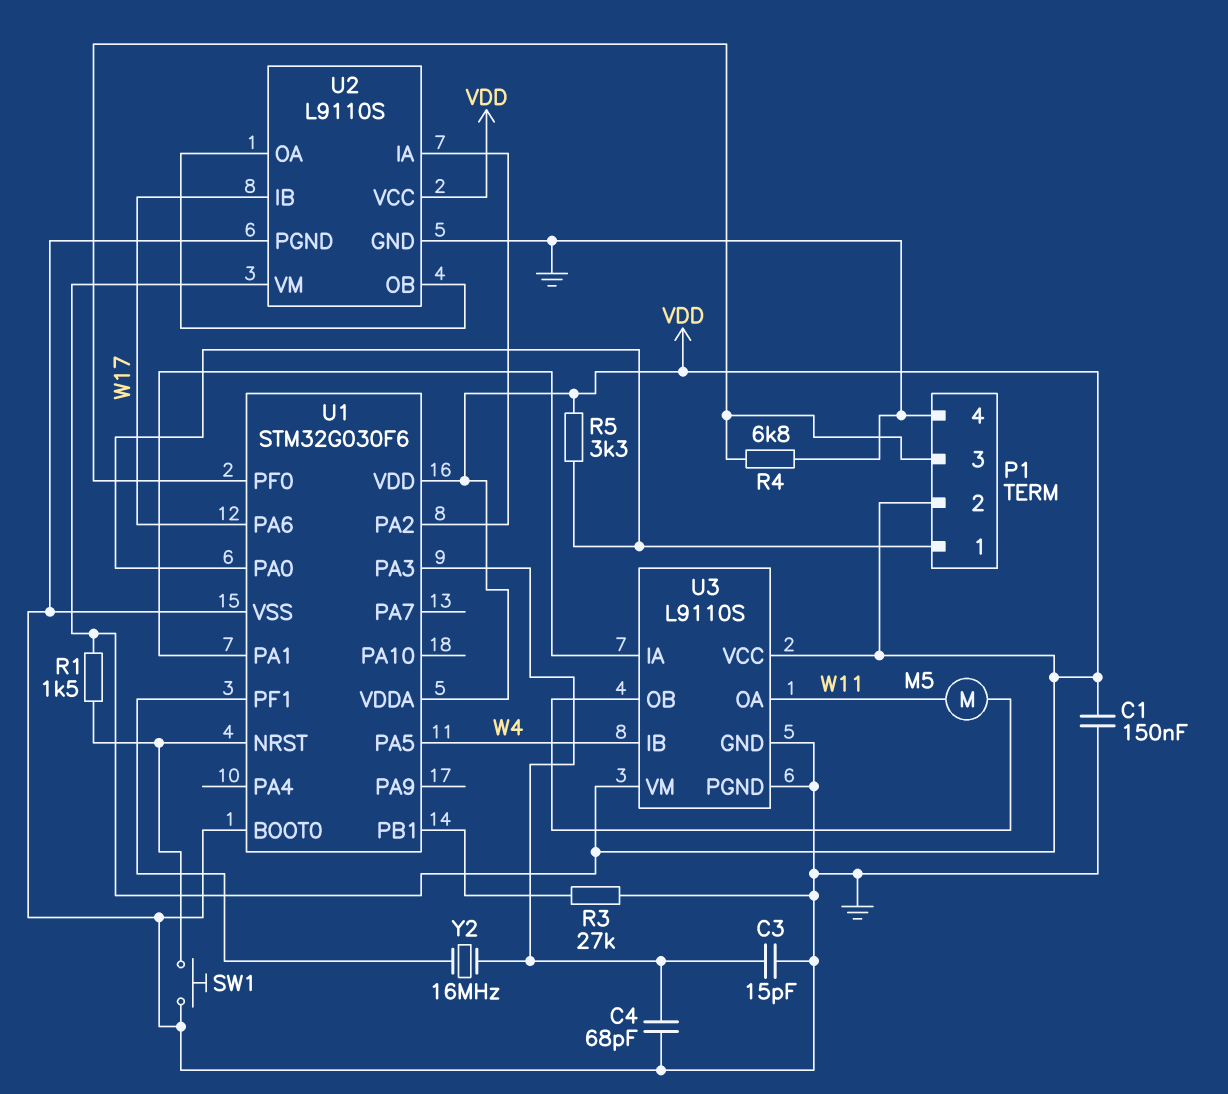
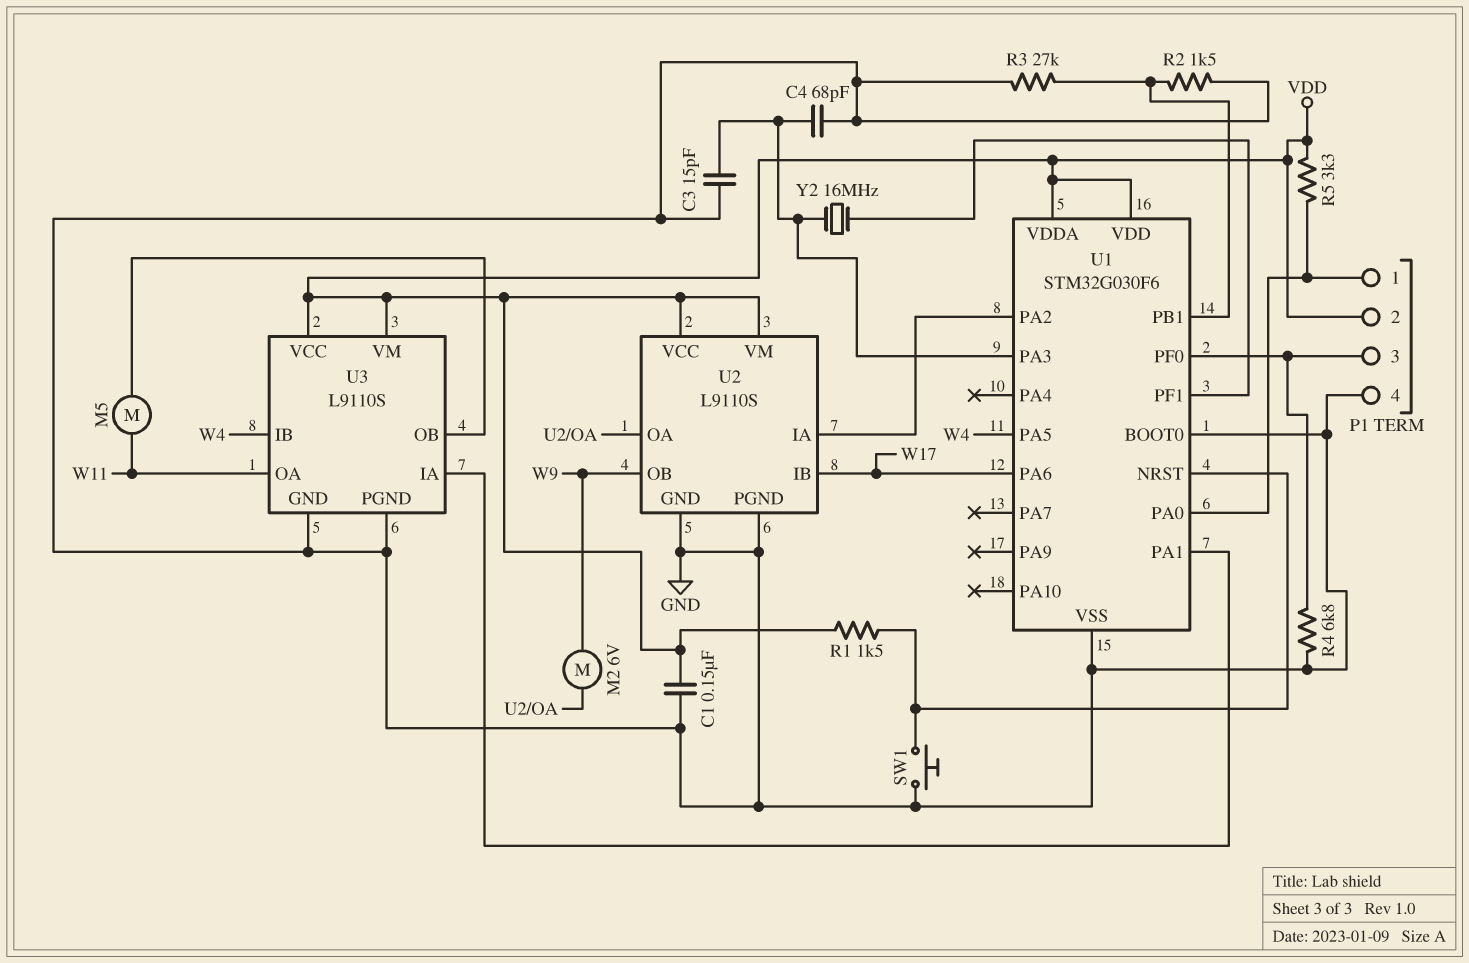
M2: none -> motor 6V (U2/OA, W9)
R2: none -> 1.5k (GND, U1/PB1)
U2 pin OB: U2/OA -> W9

